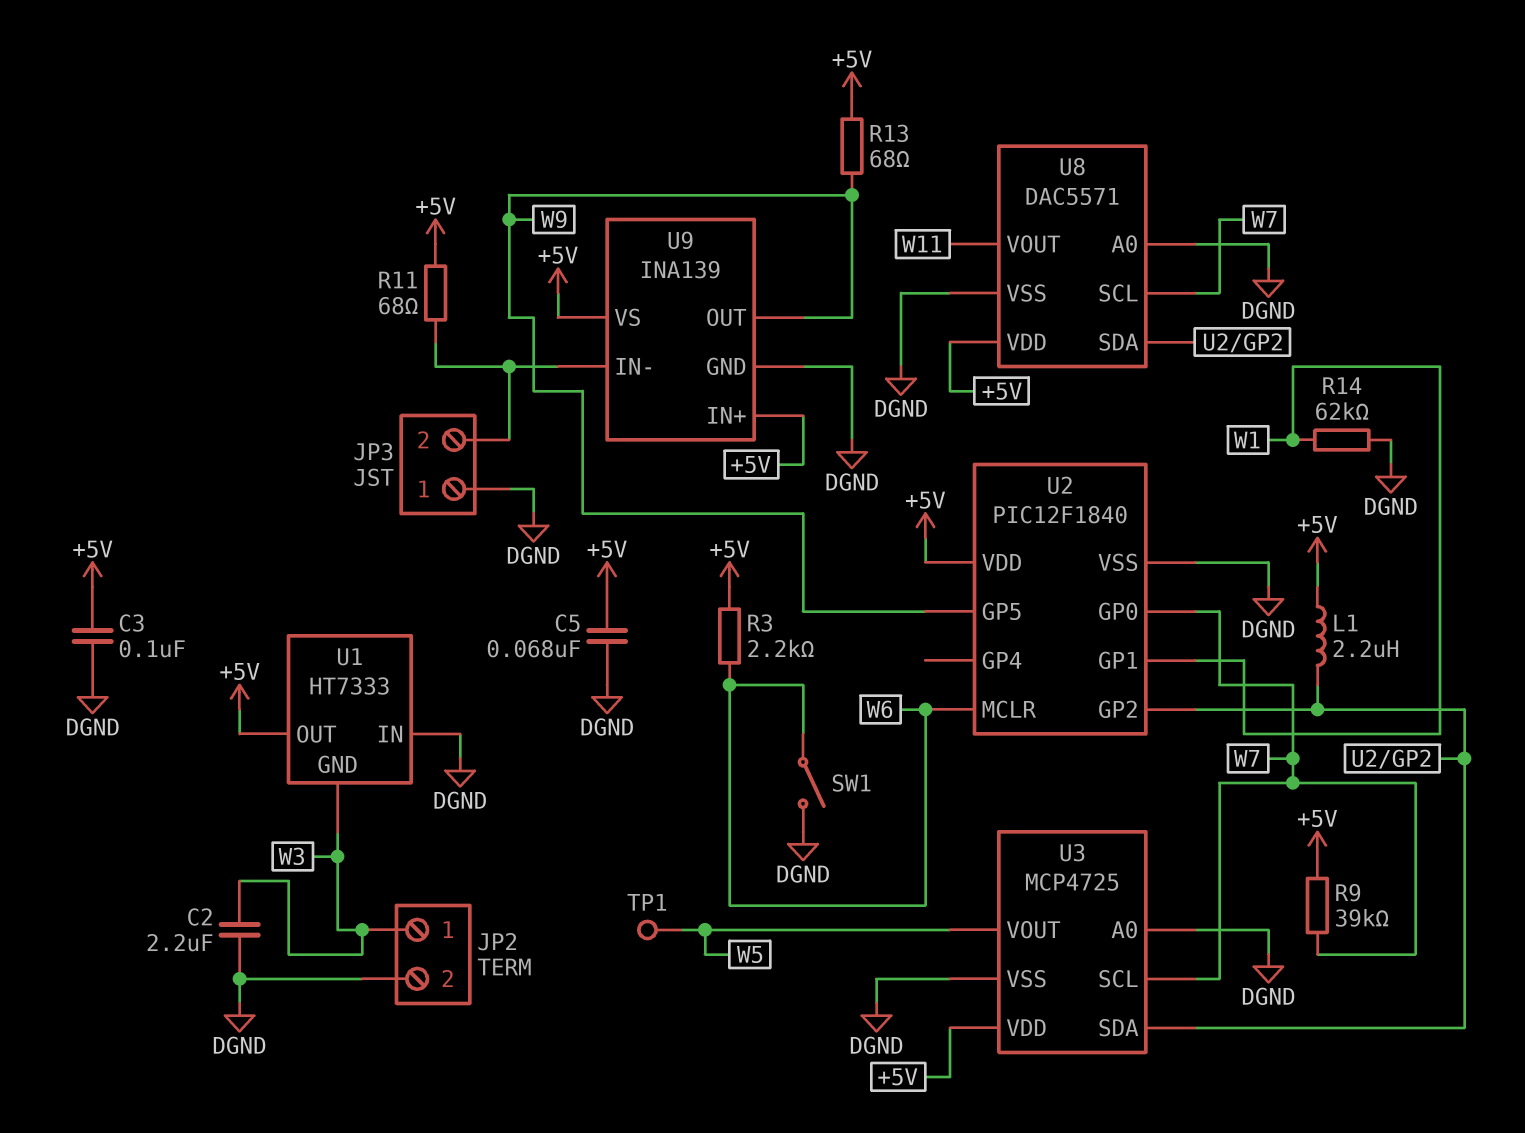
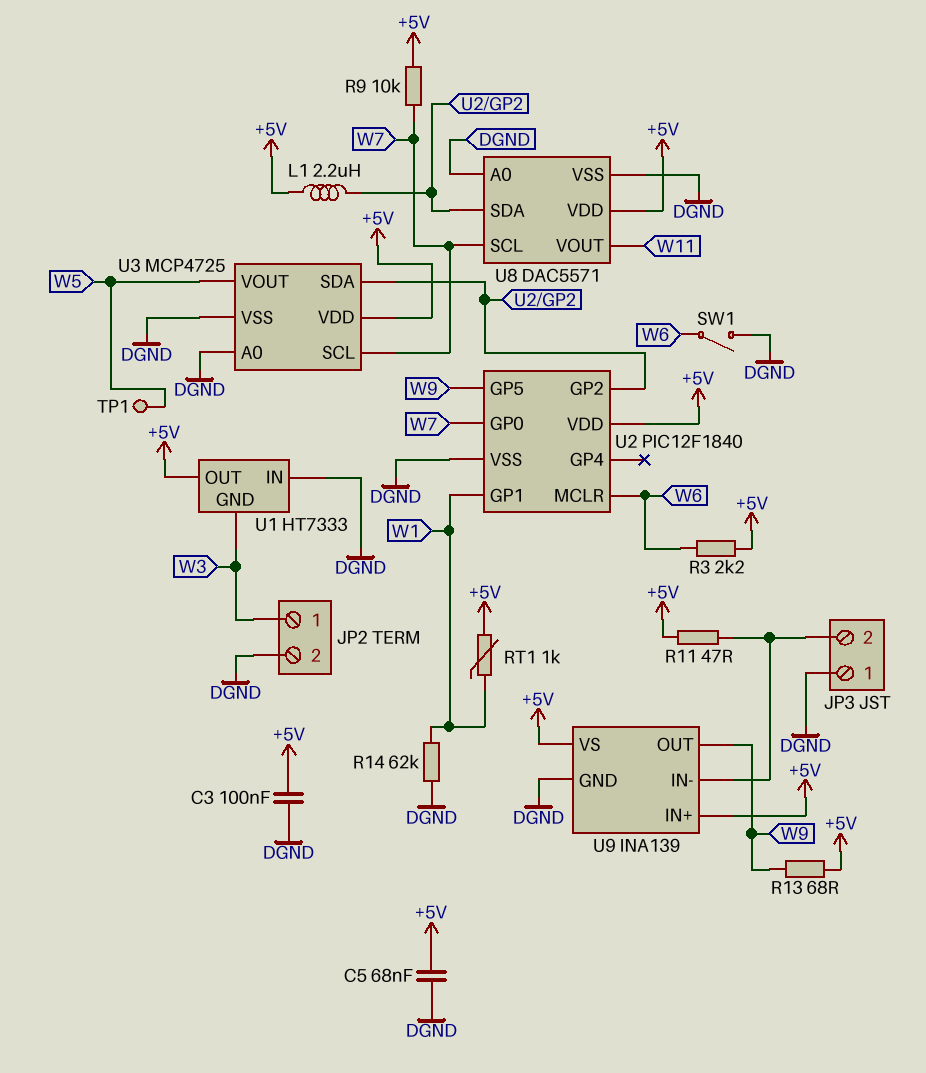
C2: 2.2uF (DGND, W3) -> none
R9: 39k (+5V, W7) -> 10k (+5V, W7)
R11: 68 (+5V, JP3/2) -> 47 (+5V, JP3/2)
RT1: none -> 1k (+5V, W1)

